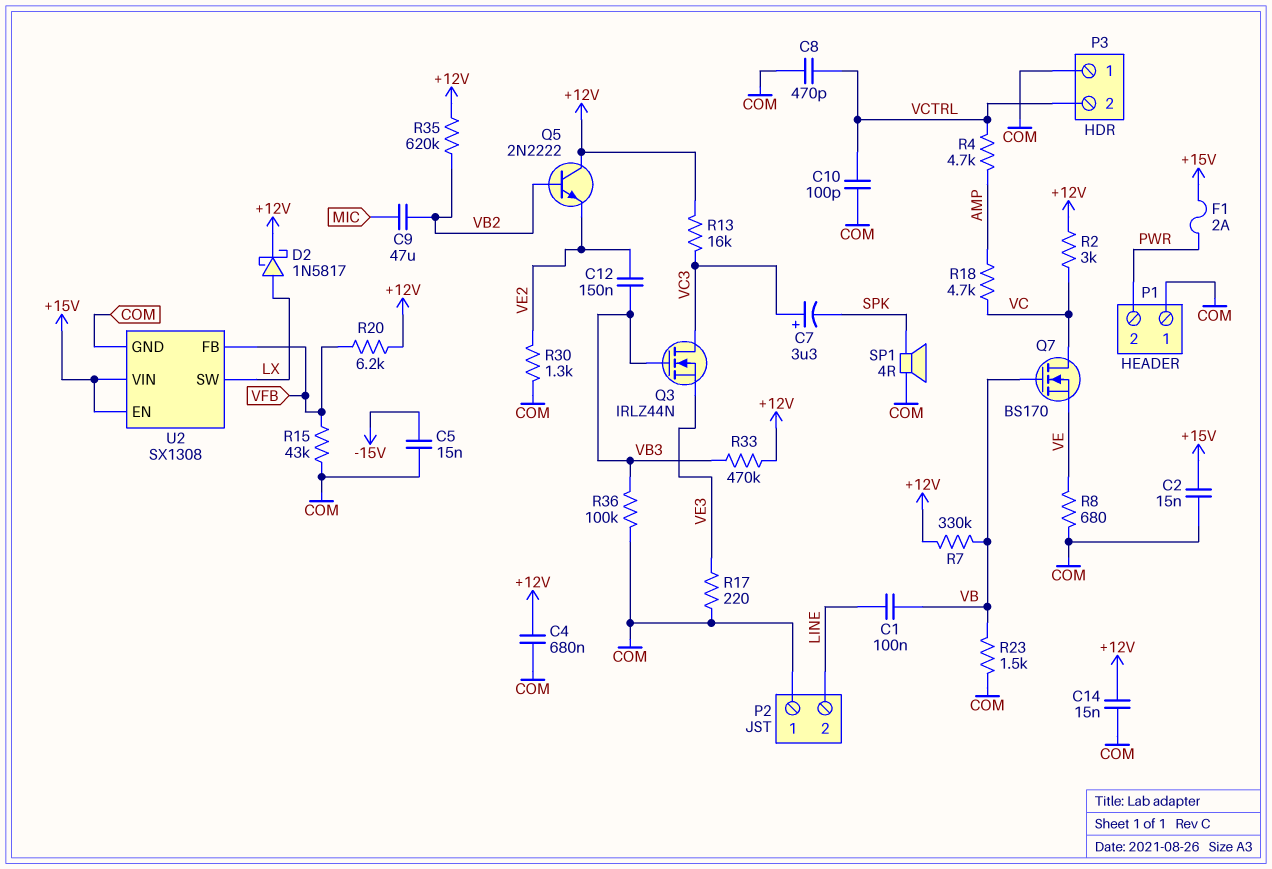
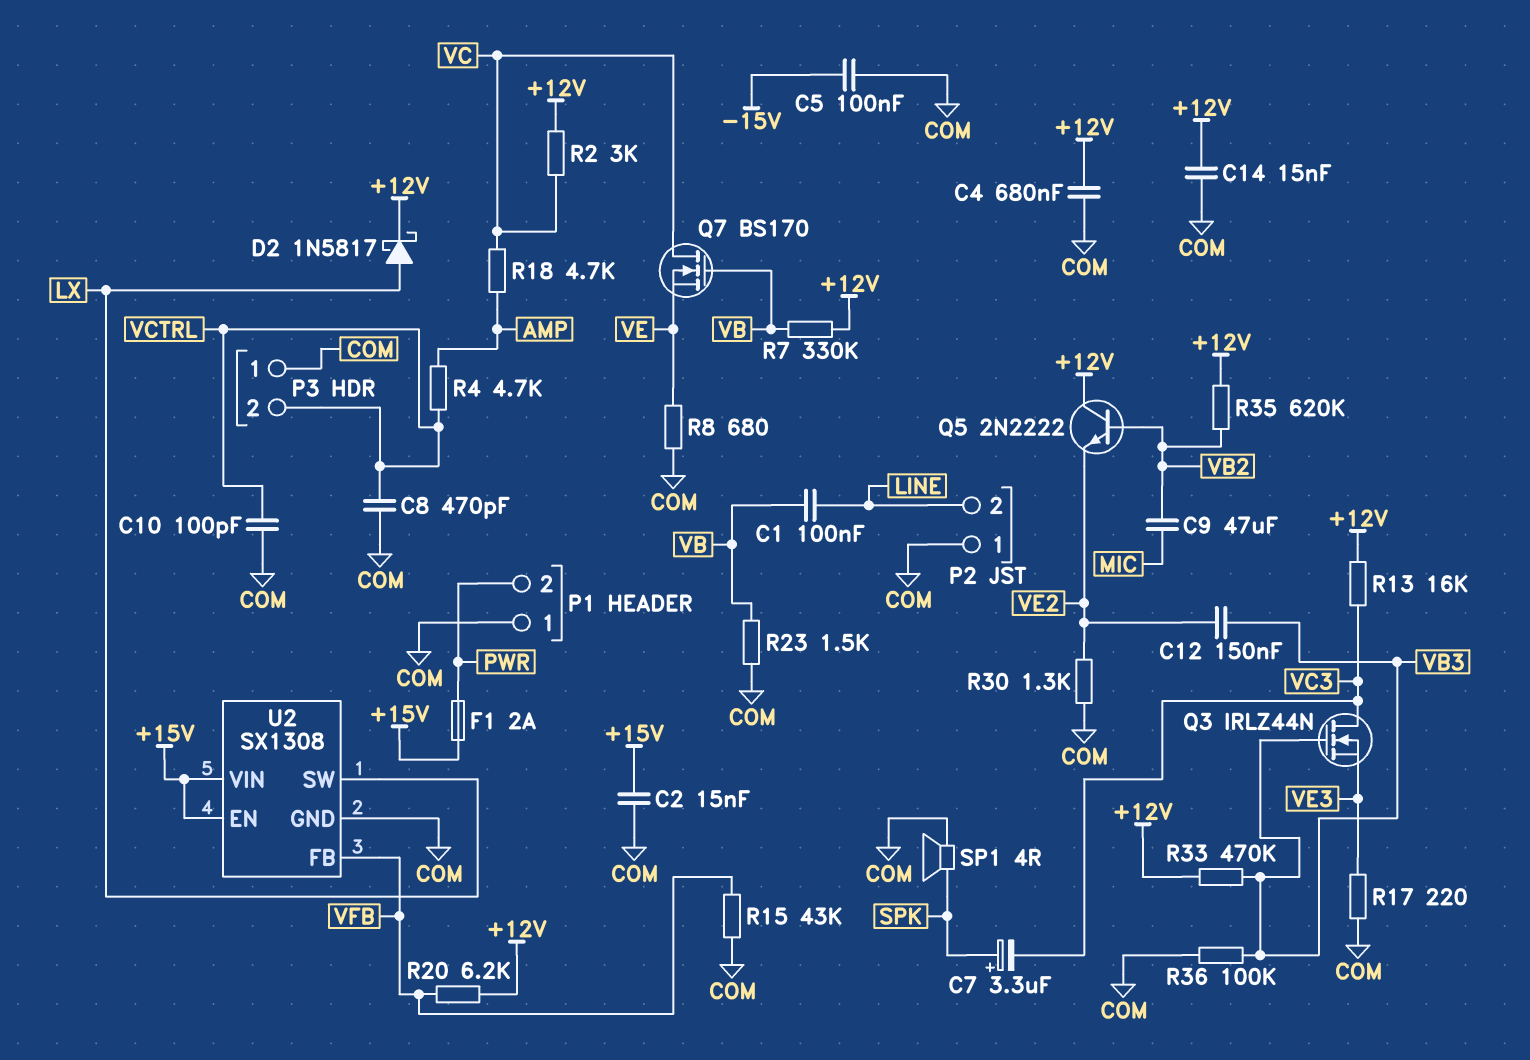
C5: 15nF (-15V, COM) -> 100nF (-15V, COM)
C7: 3.3uF (plus VC3, minus SPK) -> 3.3uF (plus SPK, minus VC3)

